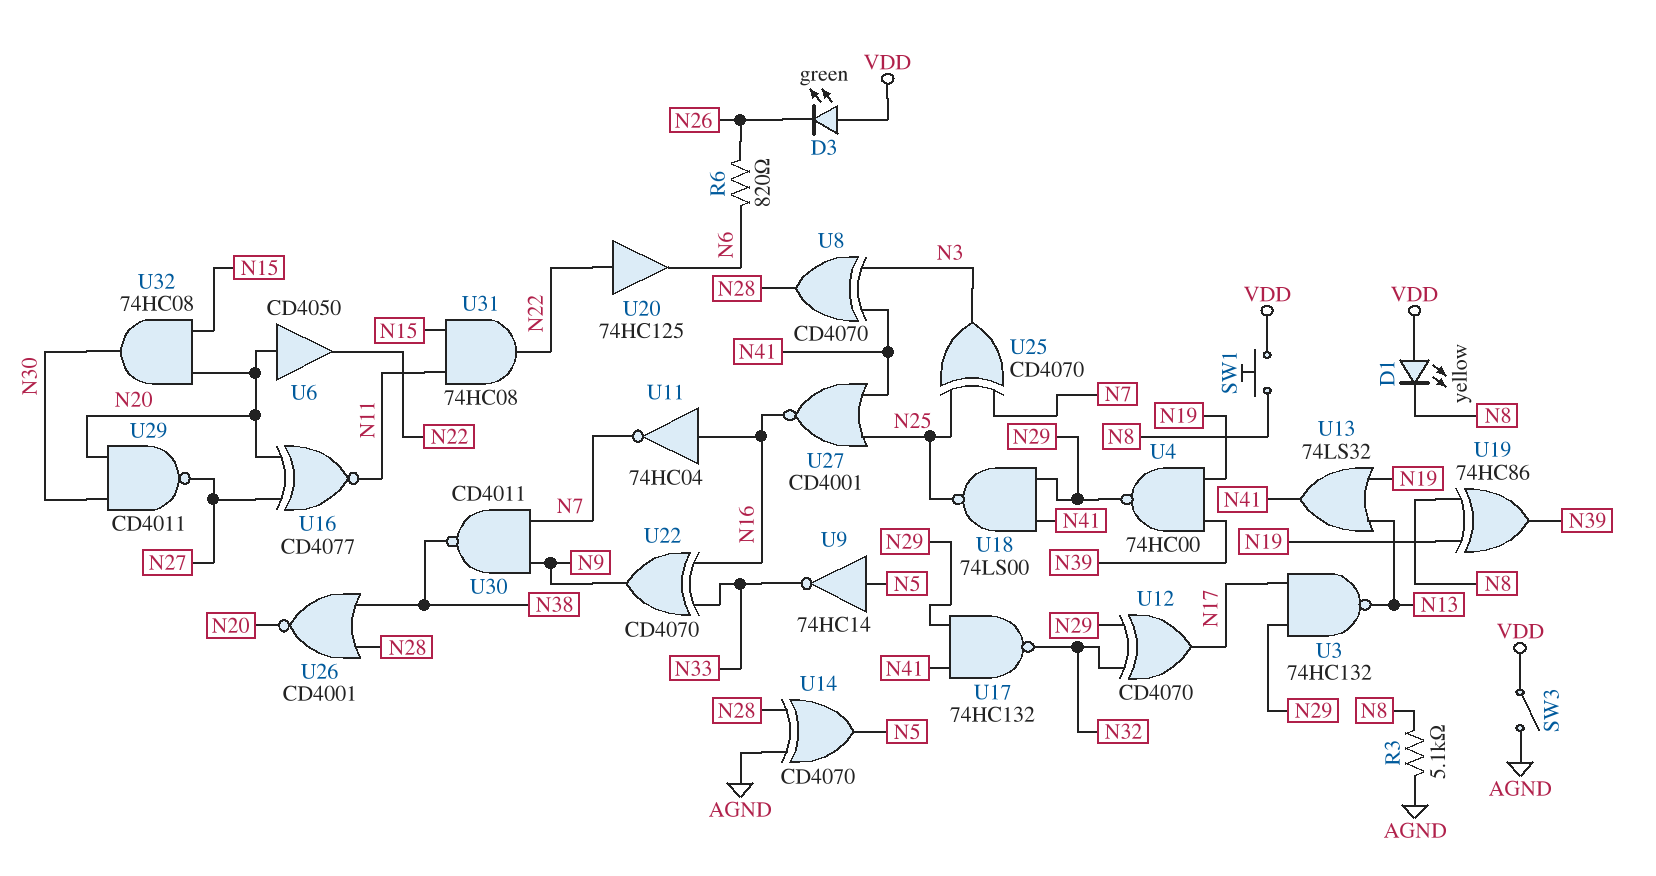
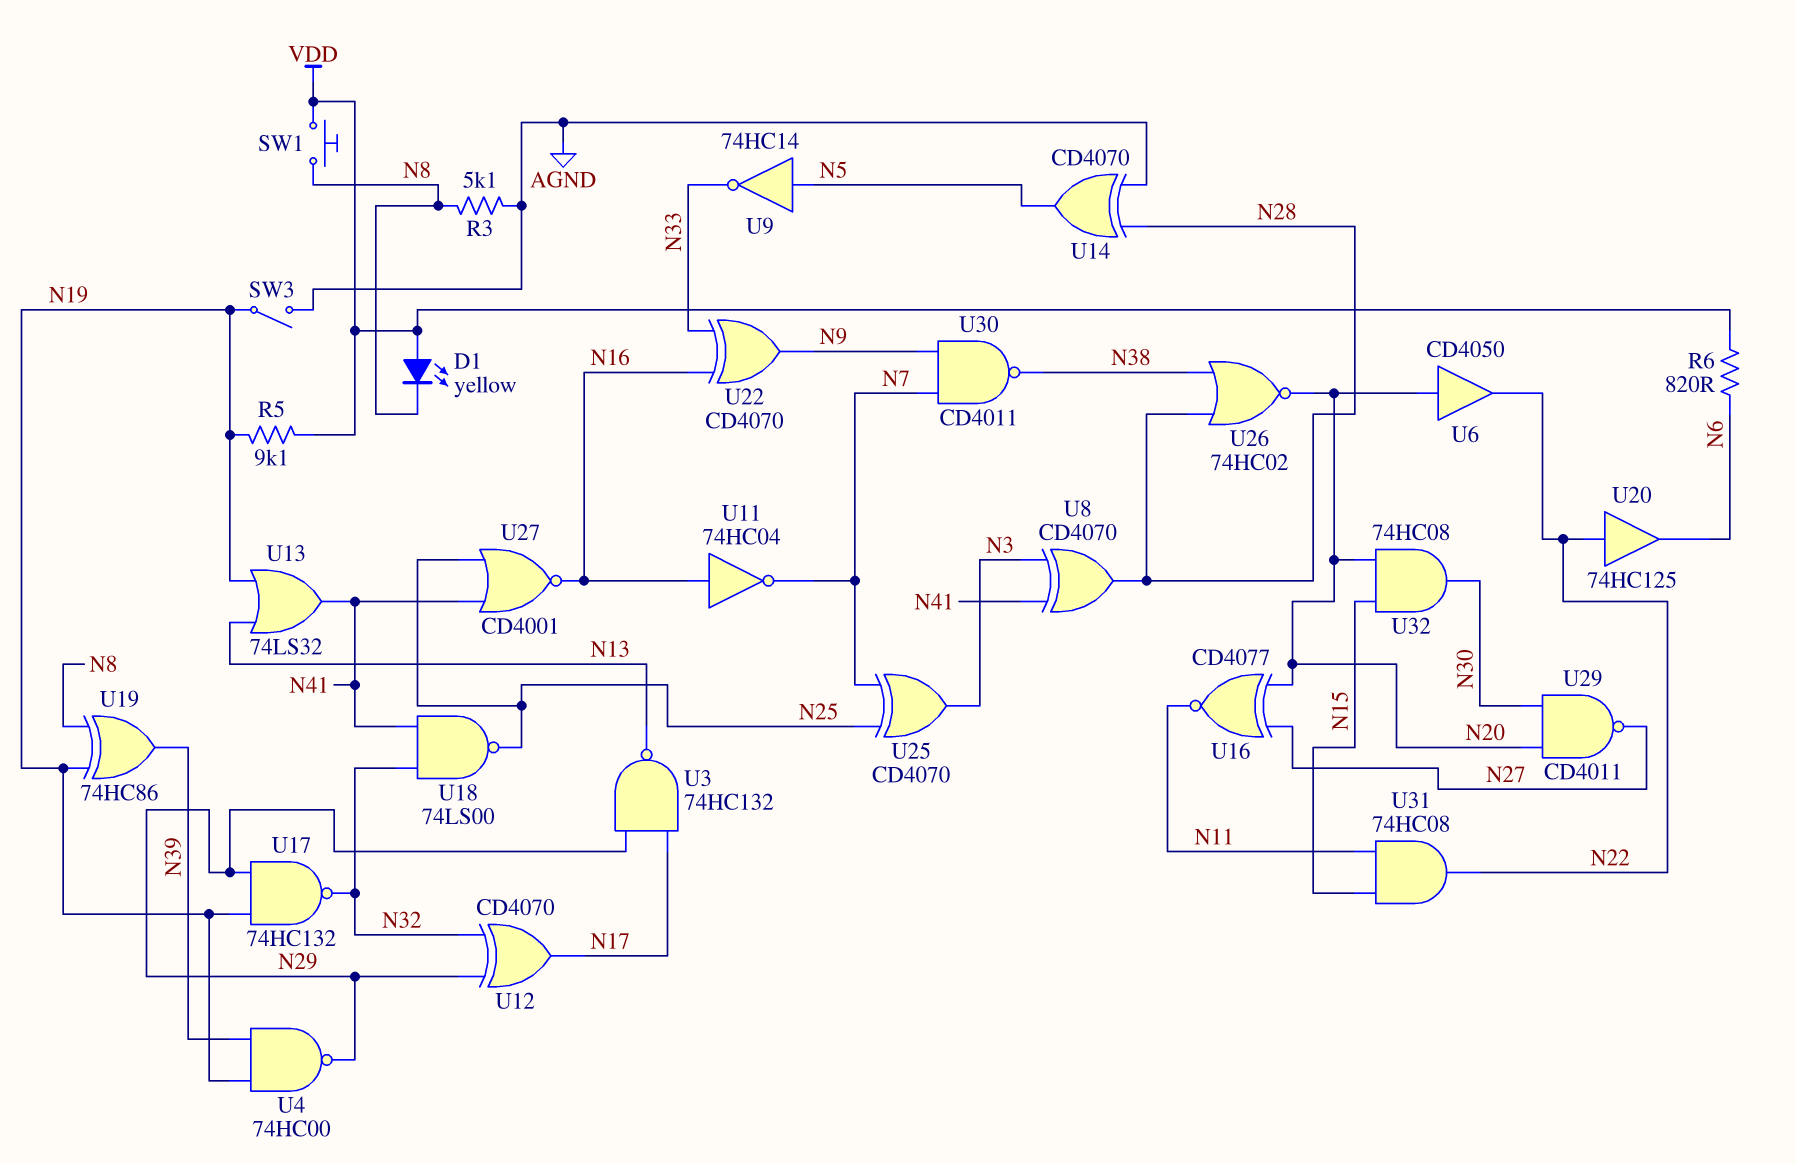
D3: LED green (A VDD, K N26) -> none
R5: none -> 9.1k (N19, VDD)
R6: 820 (N6, N26) -> 820 (N6, VDD)
SW3: switch (AGND, VDD) -> switch (AGND, N19)
U17: NAND 74HC132 (in N29, in N41, out N32) -> NAND 74HC132 (in N19, in N29, out N32)
U18: NAND 74LS00 (in N29, in N41, out N25) -> NAND 74LS00 (in N32, in N41, out N25)
U26: NOR CD4001 (in N28, in N38, out N20) -> NOR 74HC02 (in N28, in N38, out N20)

